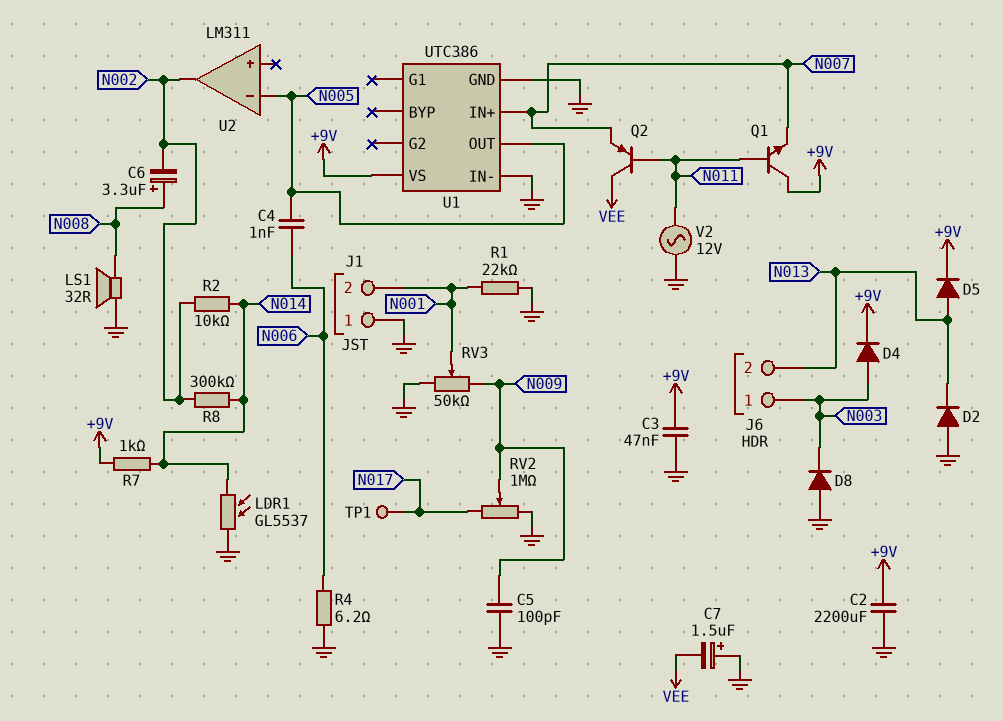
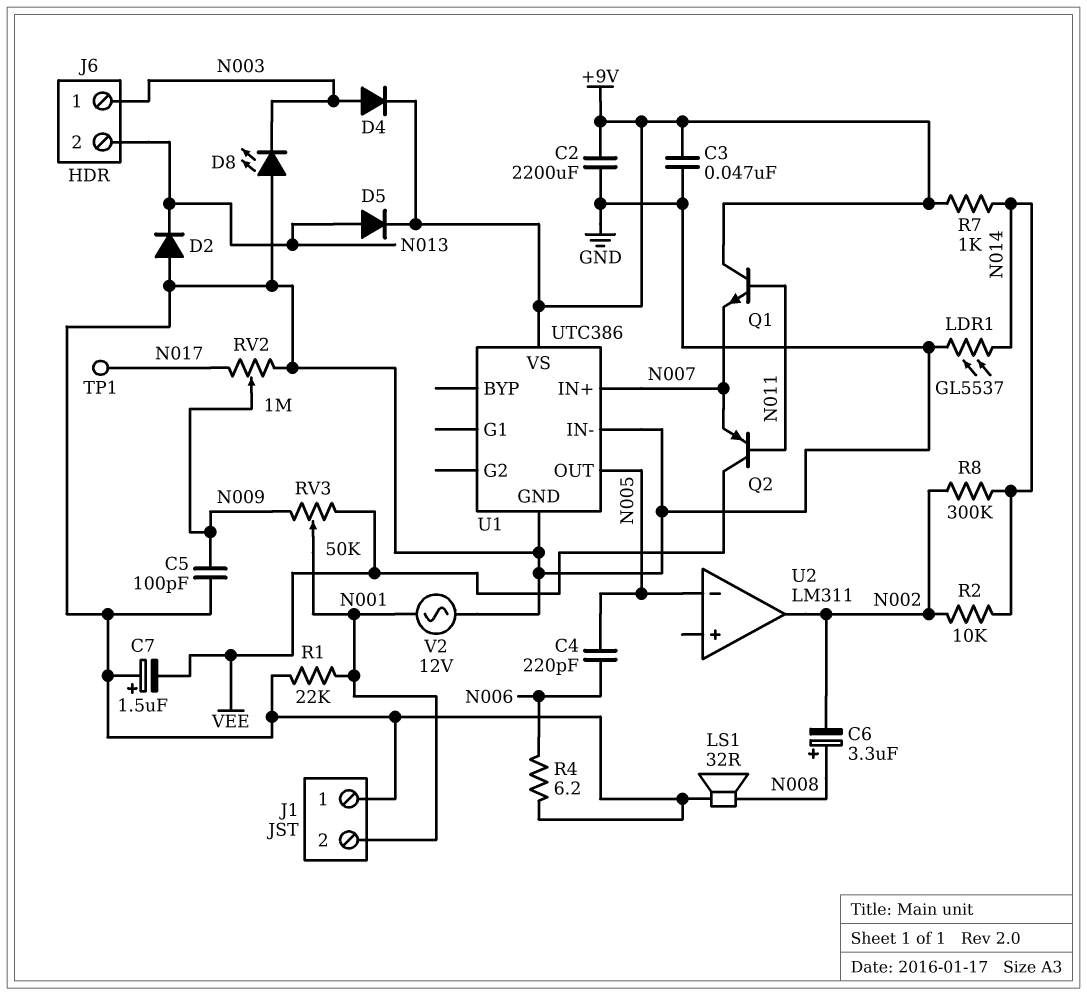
C4: 1nF (N005, N006) -> 220pF (N005, N006)
D8: diode (A GND, K N003) -> LED (A GND, K N003)
RV3: 50k (GND, N009, wiper N001) -> 50k (N009, VEE, wiper N001)
V2: AC 12V (GND, N011) -> AC 12V (GND, N001)

